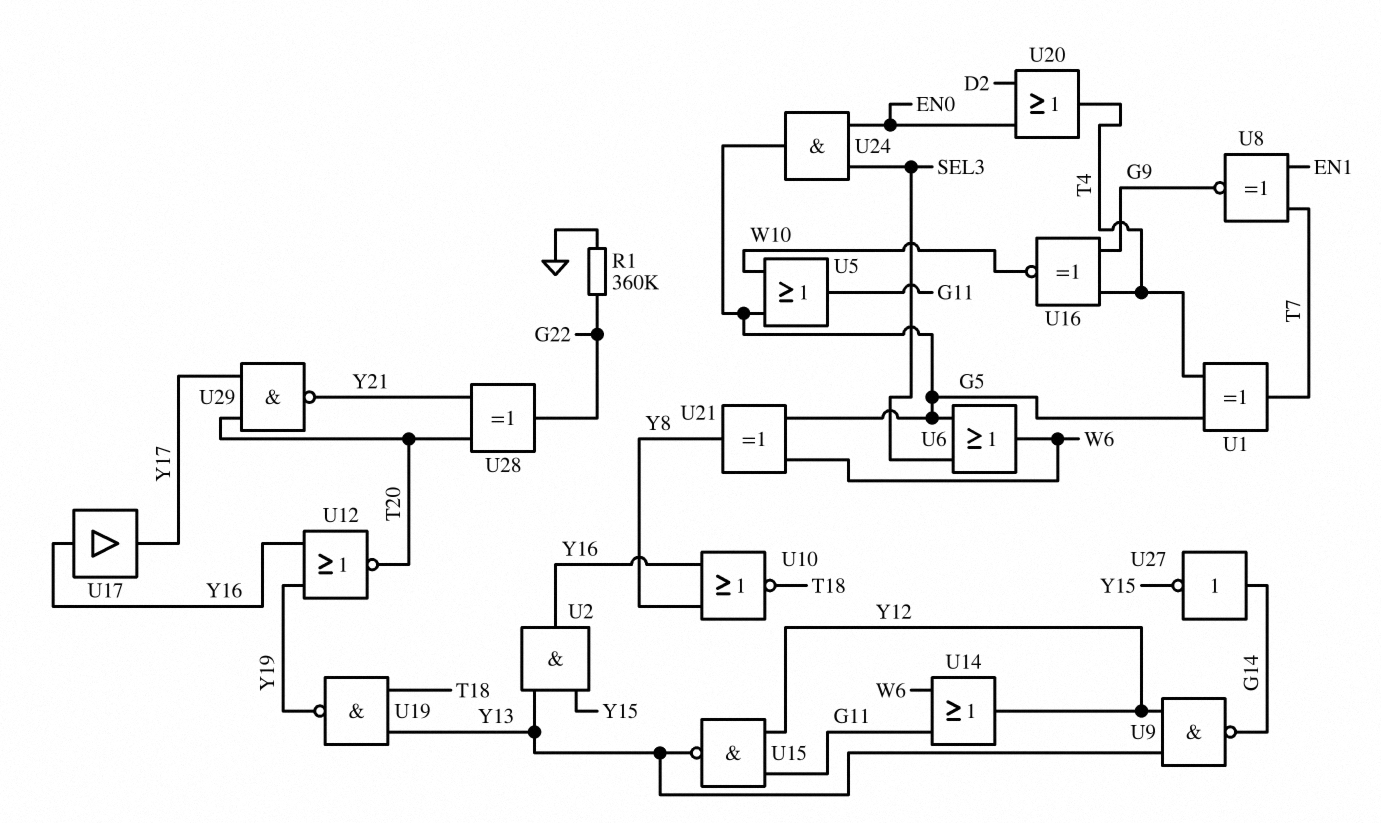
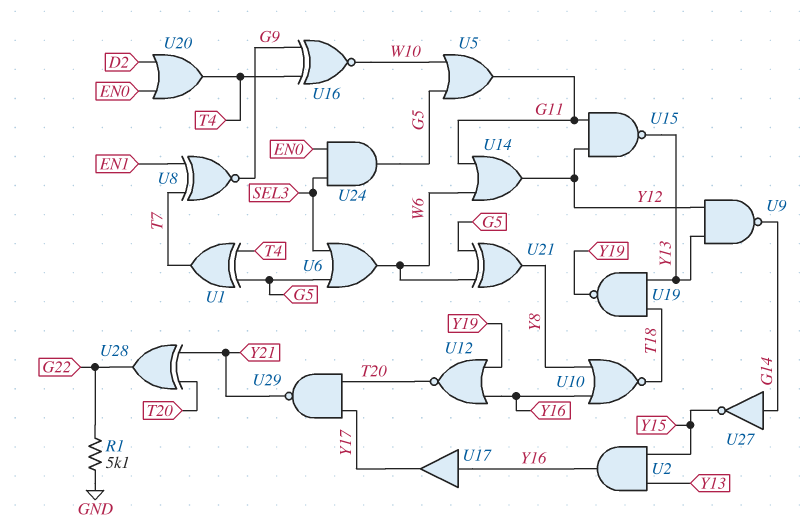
R1: 360k (G22, GND) -> 5.1k (G22, GND)

